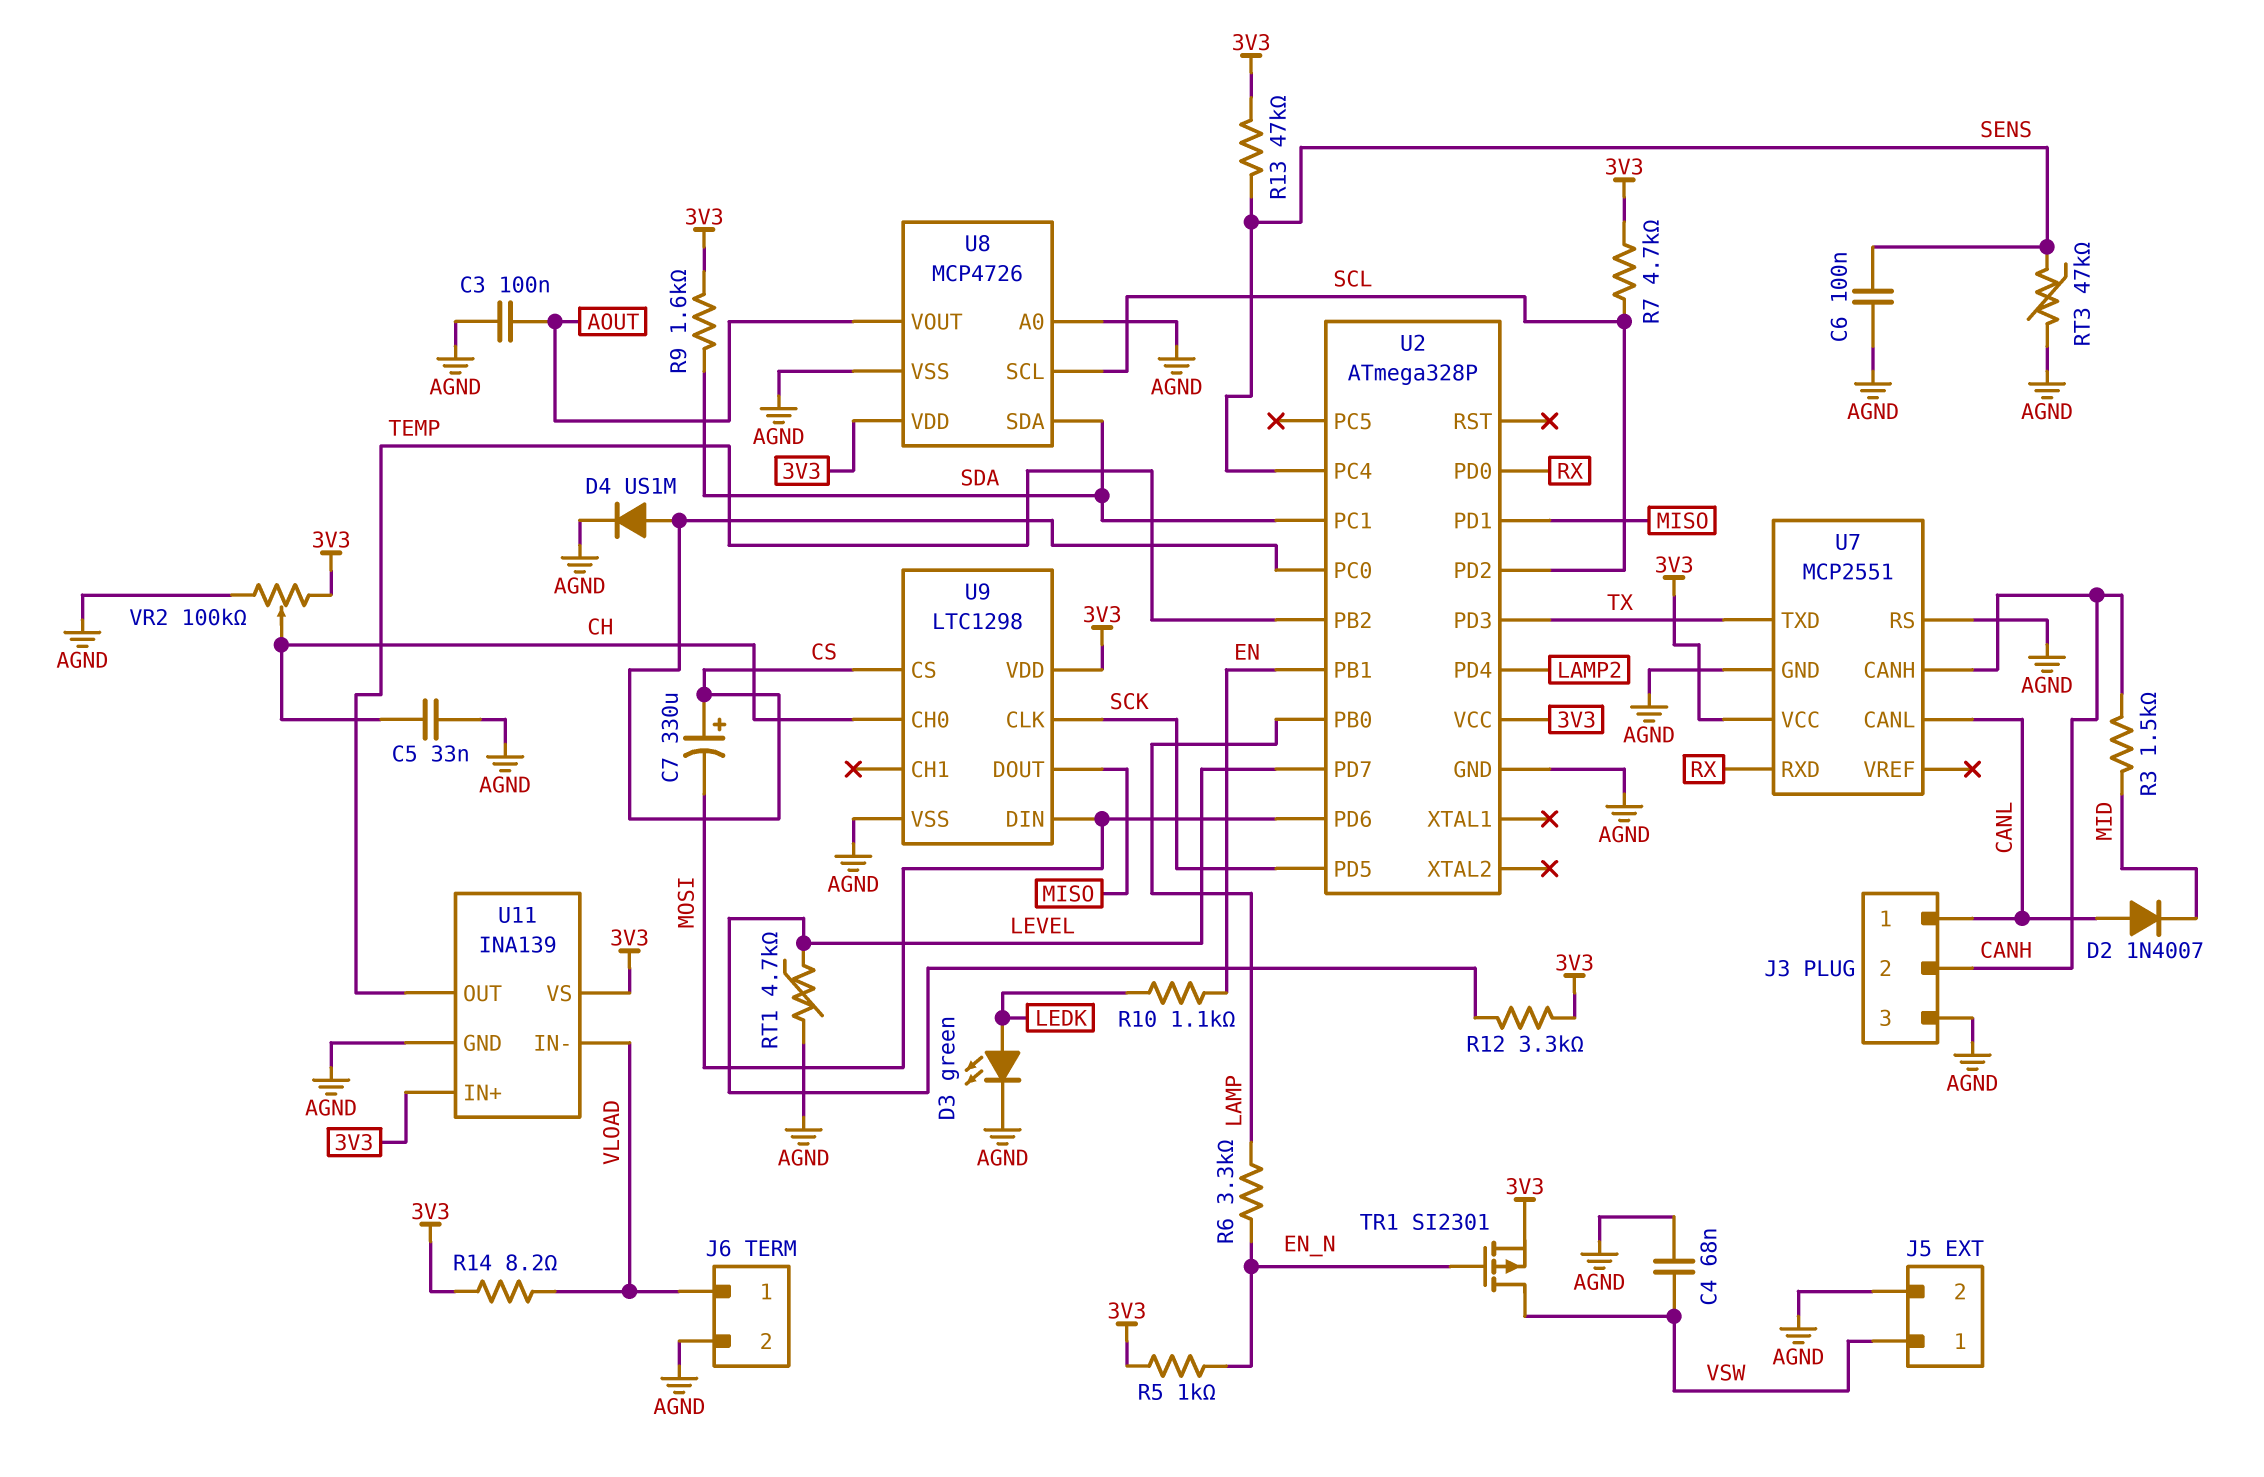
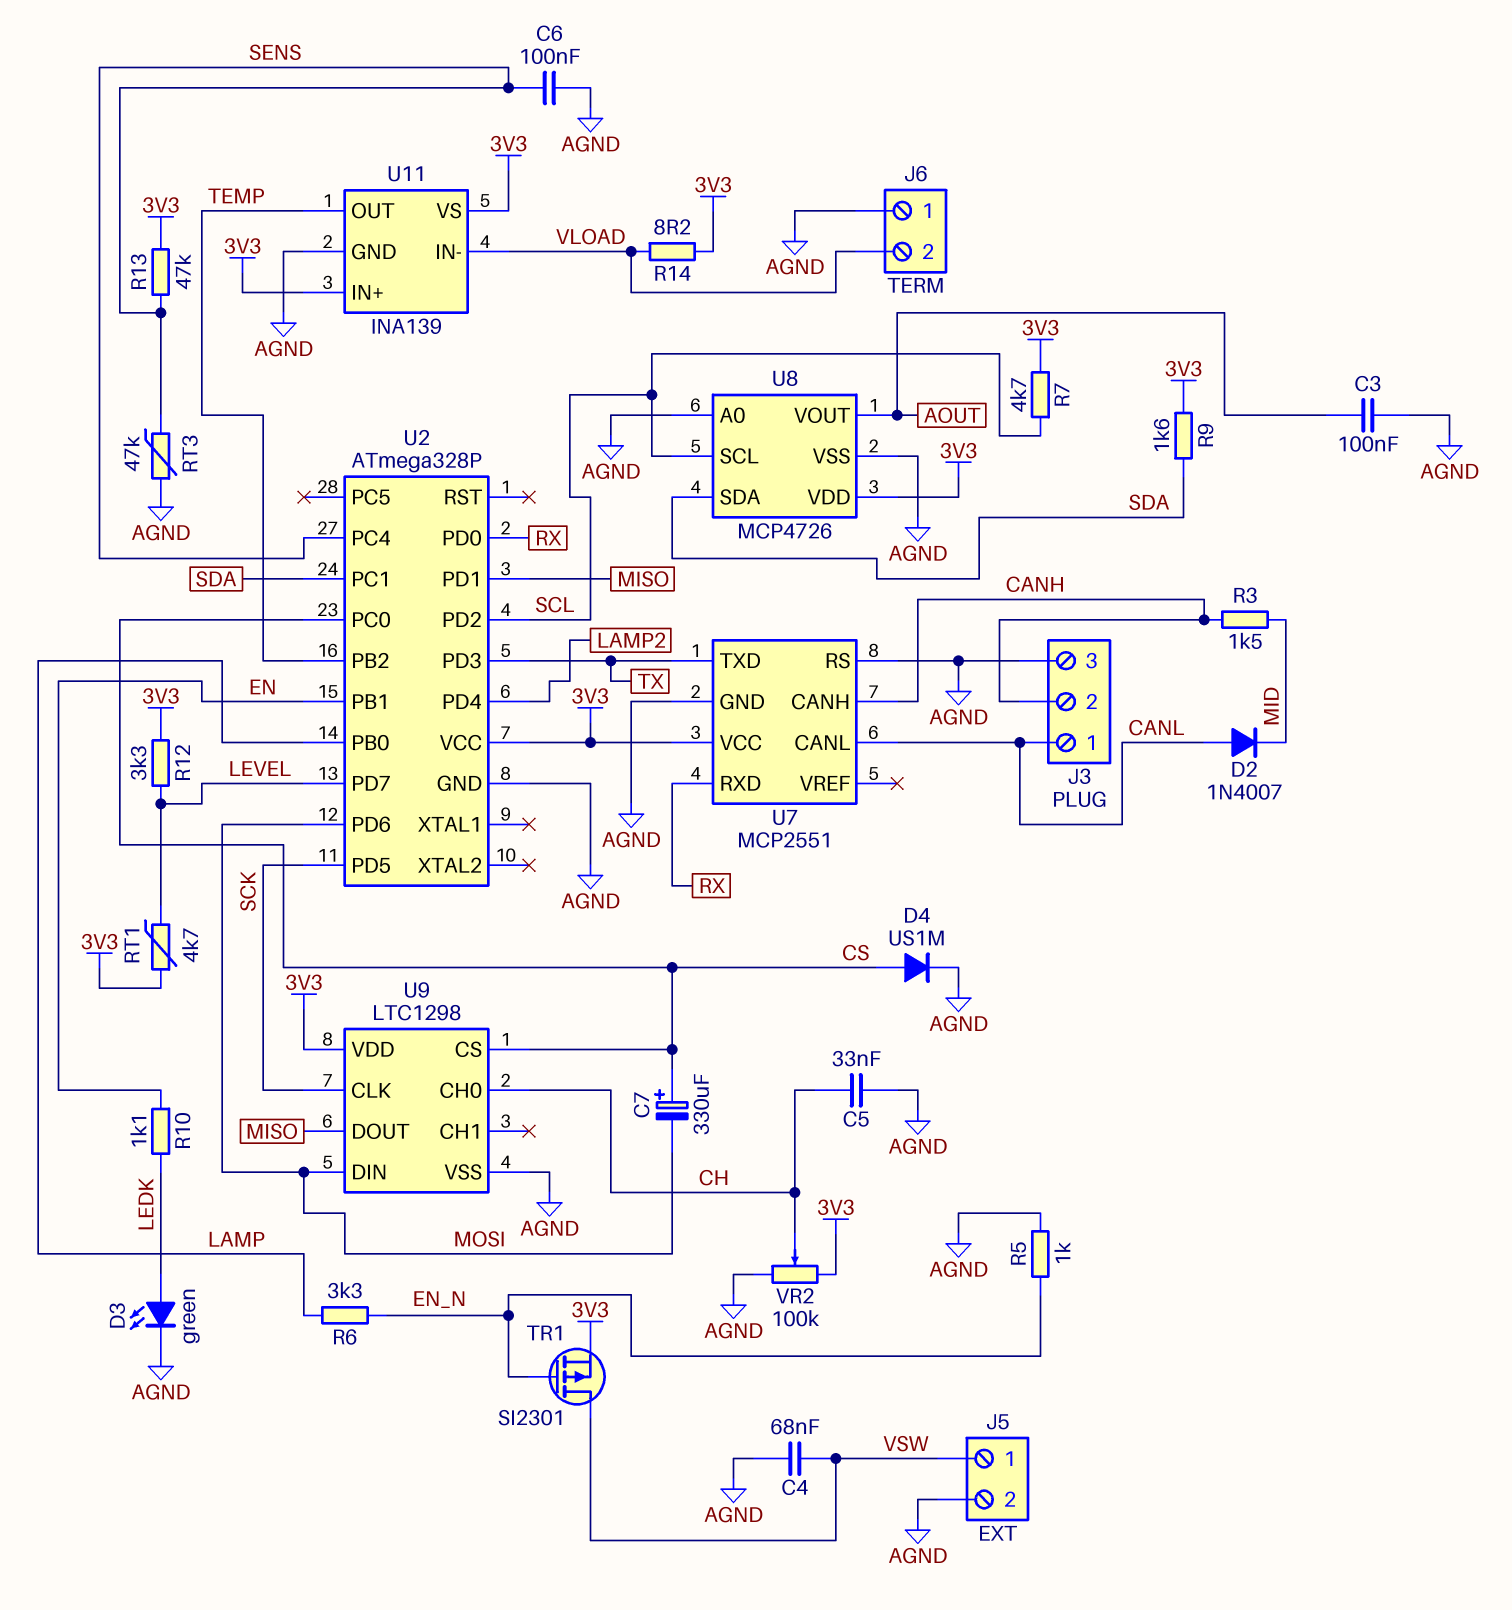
J6 pin 1: VLOAD -> AGND
J6 pin 2: AGND -> VLOAD
R5: 1k (3V3, EN_N) -> 1k (AGND, EN_N)
RT1: 4.7k (AGND, LEVEL) -> 4.7k (3V3, LEVEL)

